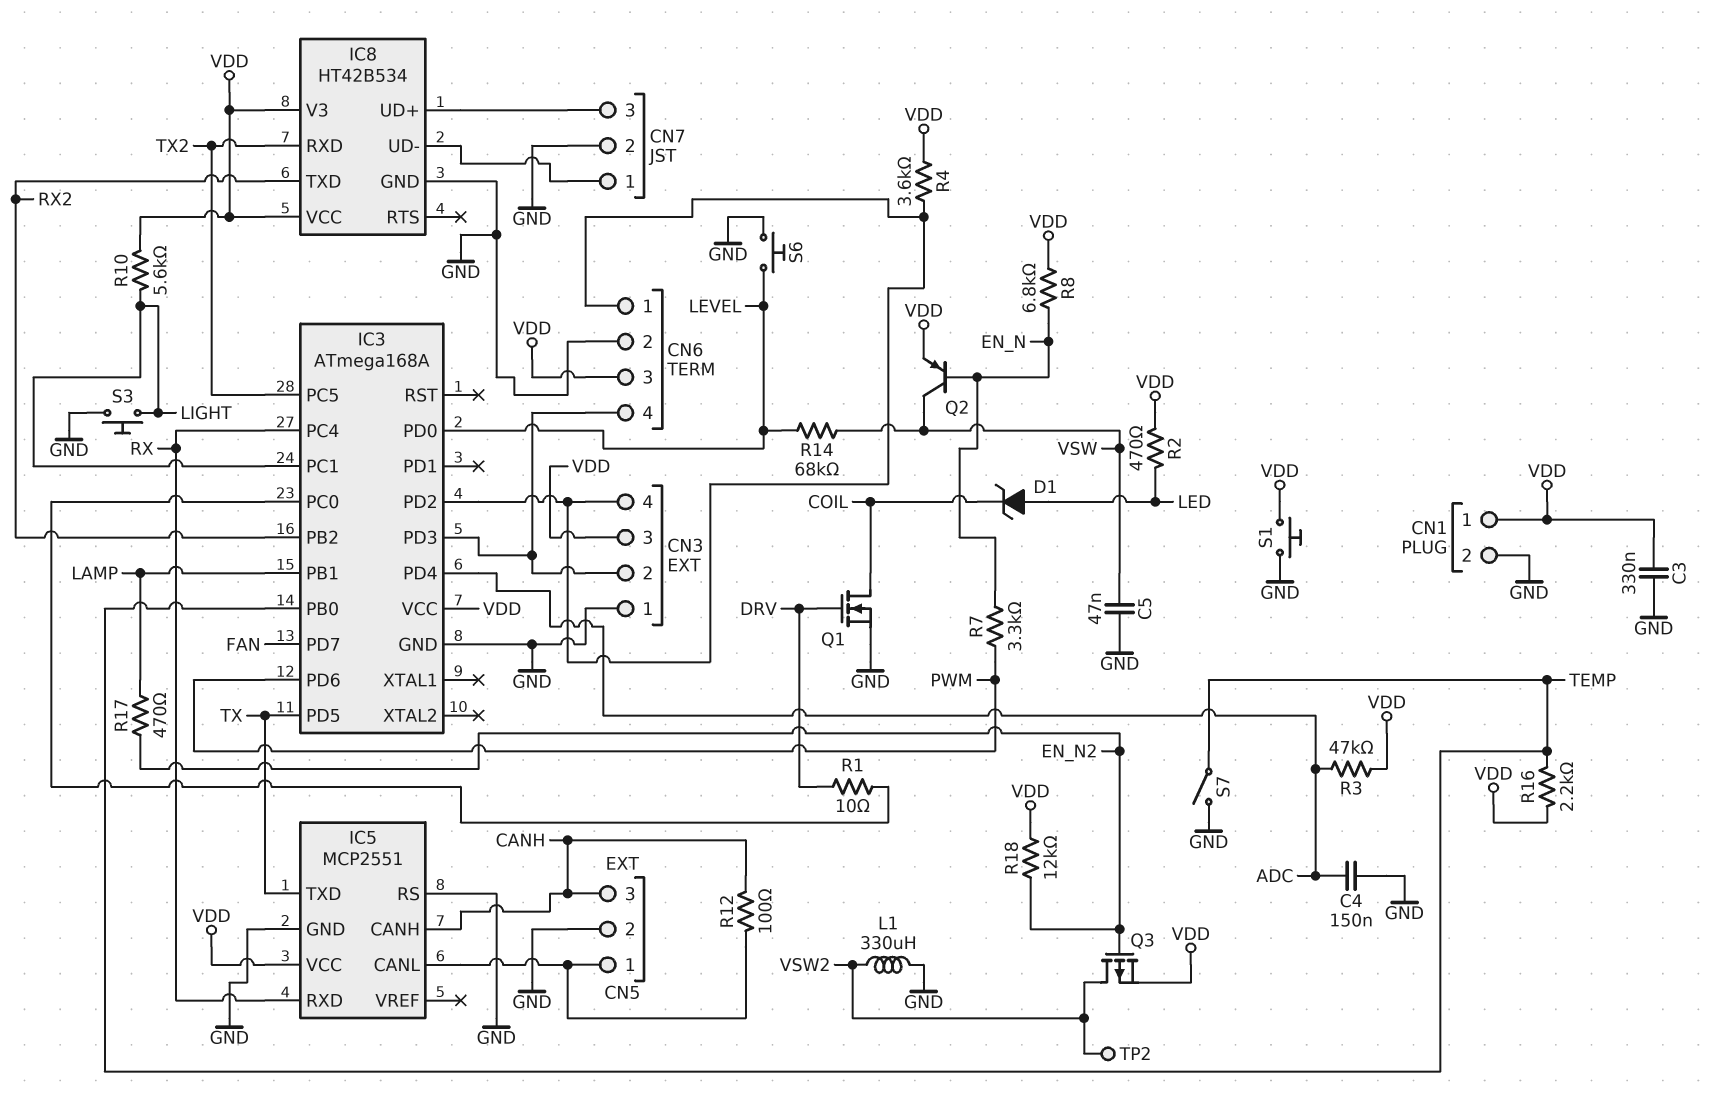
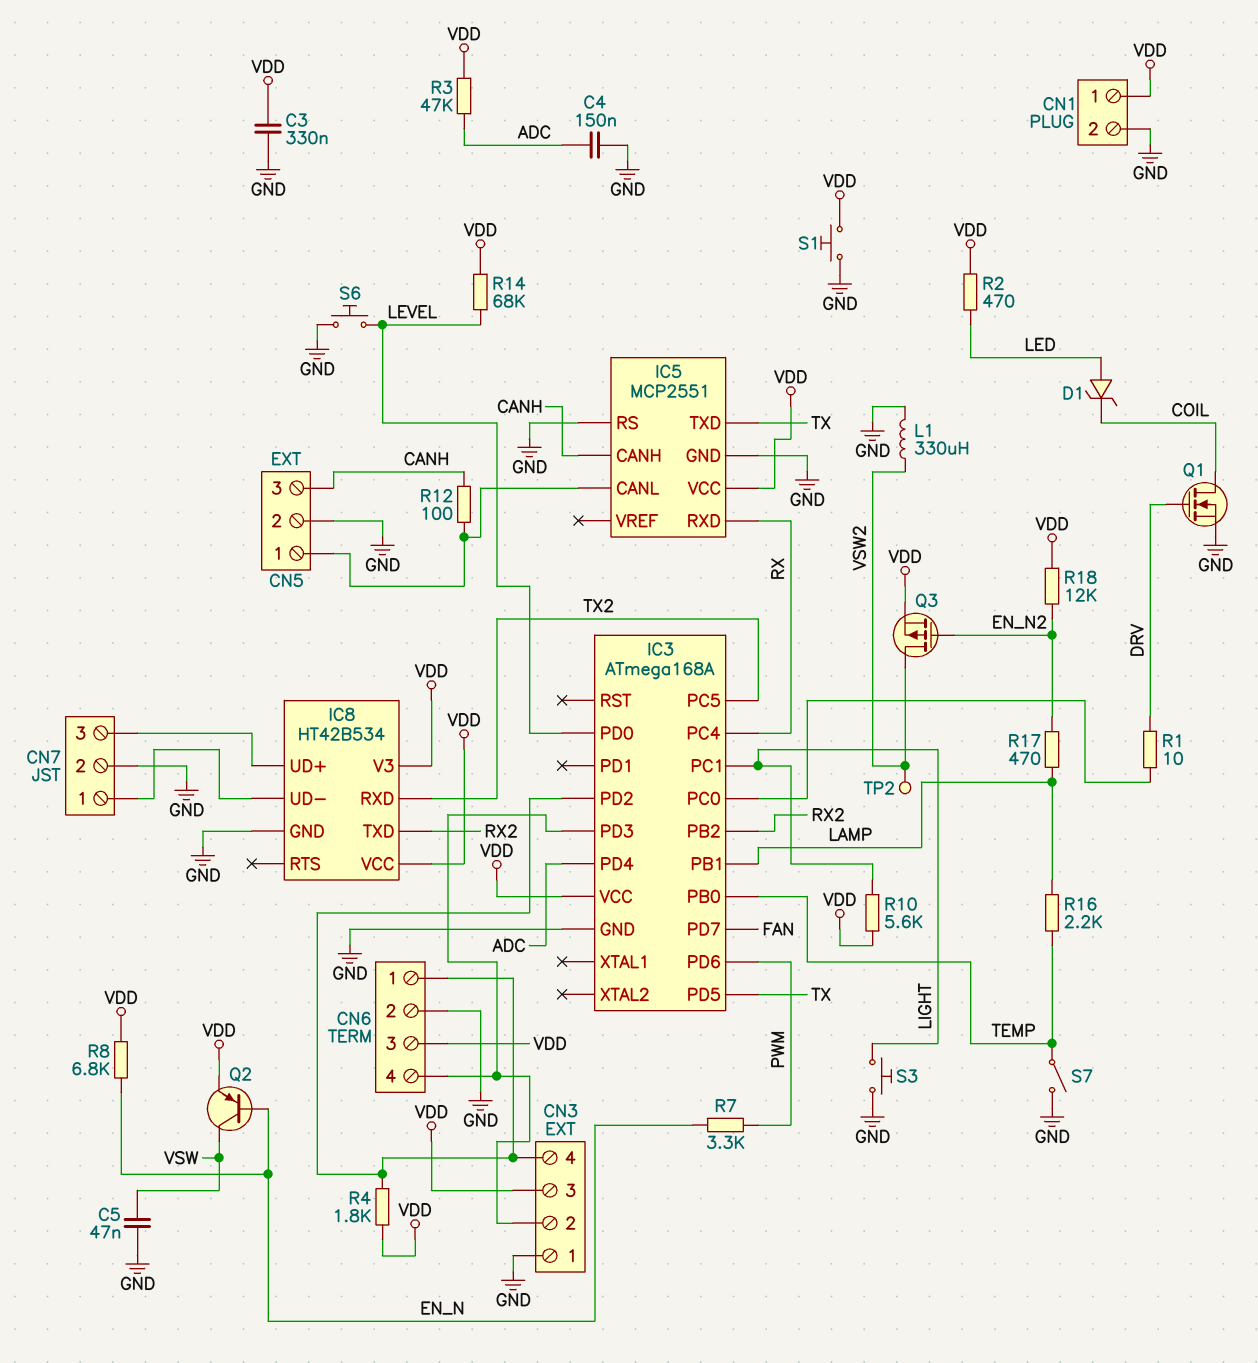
R4: 3.6k (CN3/4, VDD) -> 1.8k (CN3/4, VDD)
R14: 68k (LEVEL, VSW) -> 68k (LEVEL, VDD)
R16: 2.2k (TEMP, VDD) -> 2.2k (LAMP, TEMP)

